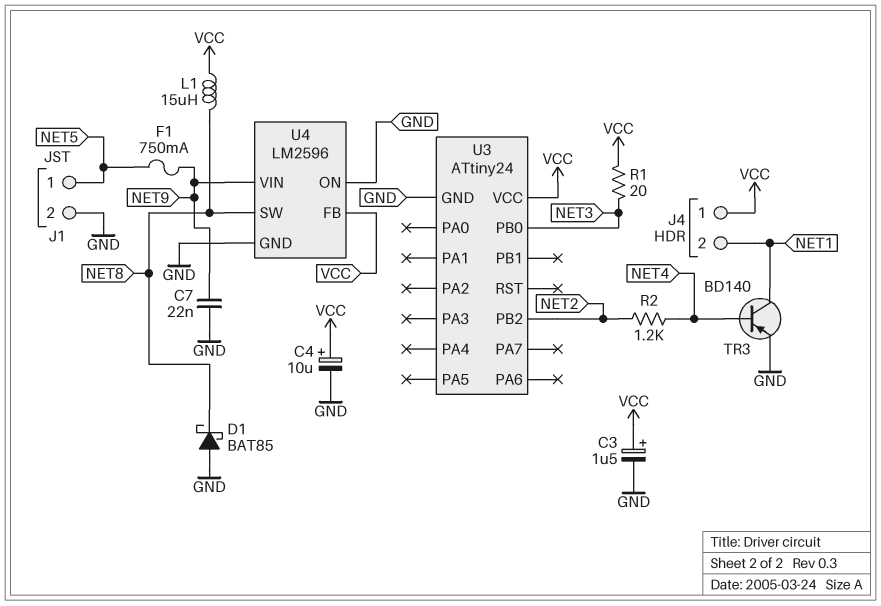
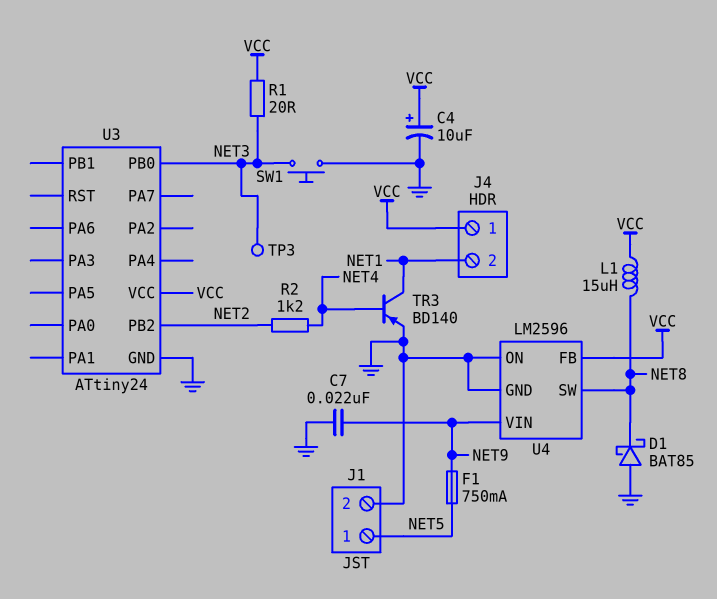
C3: 1.5uF (plus VCC, minus GND) -> none
SW1: none -> button (GND, NET3)
TP3: none -> test point (NET3)

